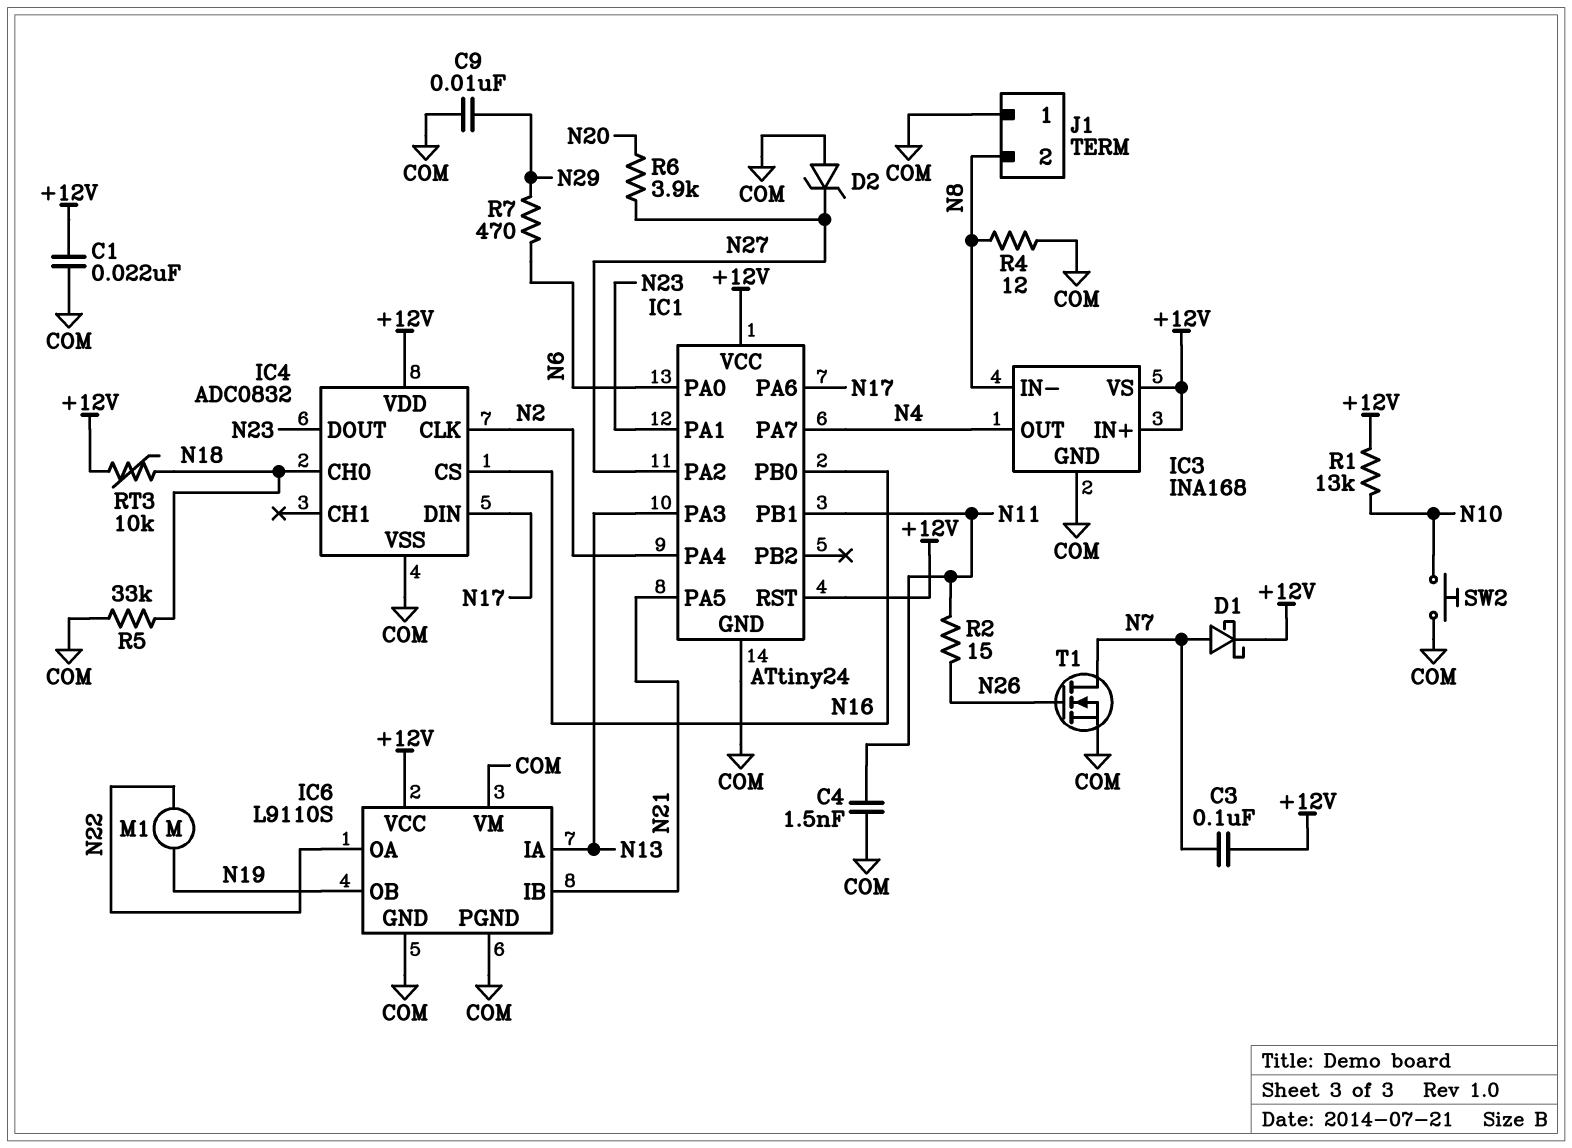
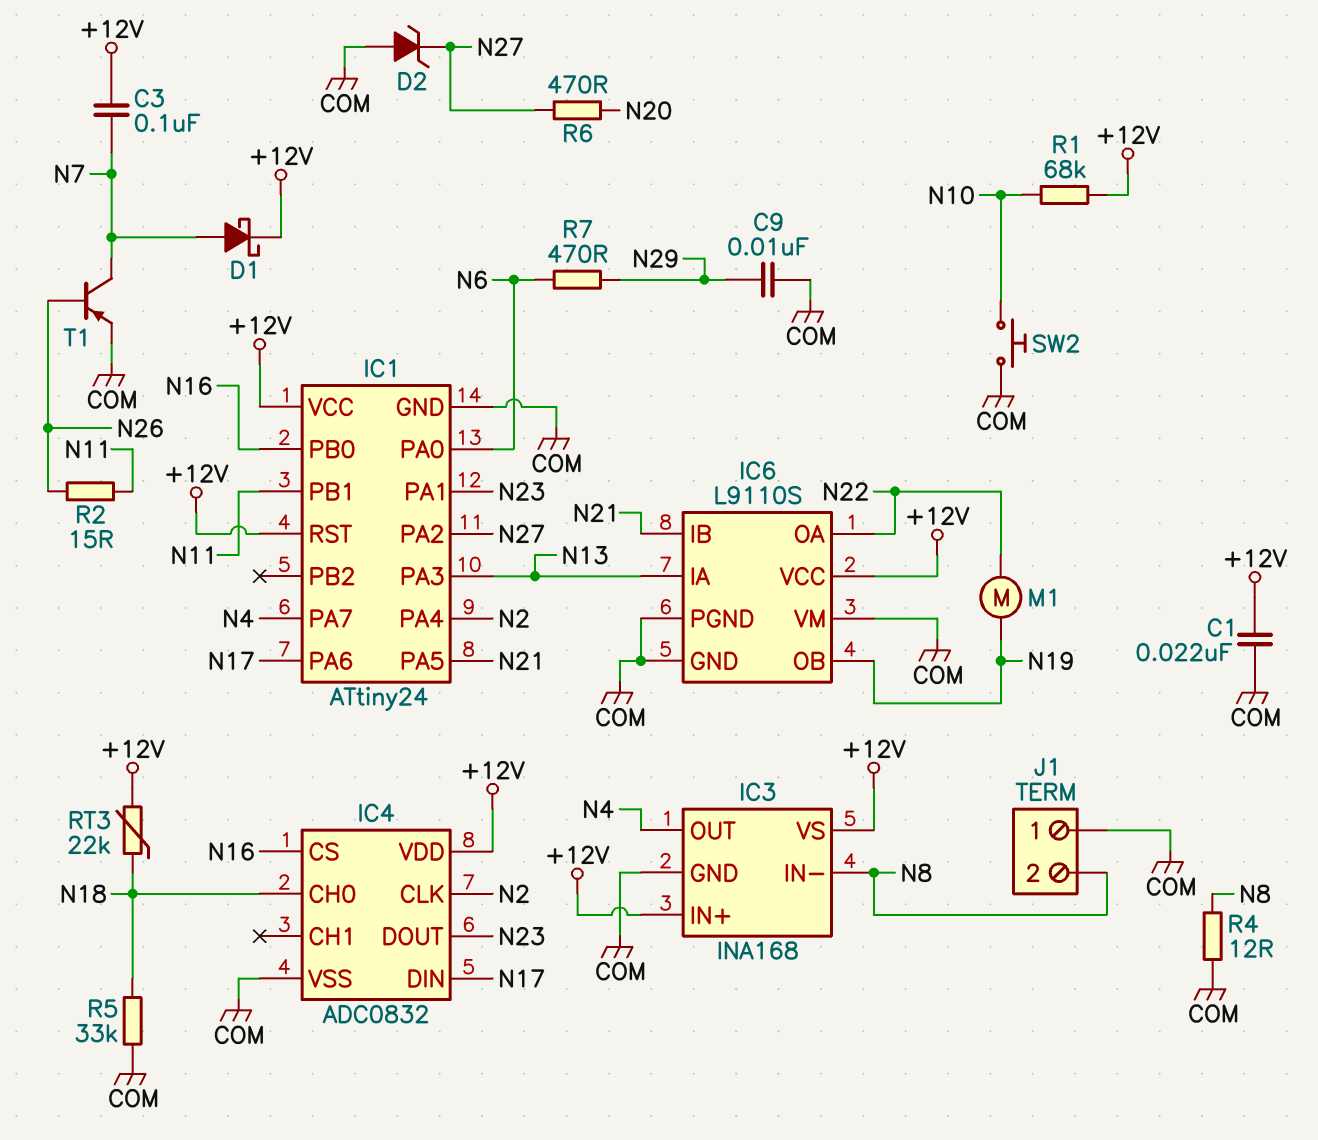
C4: 1.5nF (COM, N11) -> none
R1: 13k (+12V, N10) -> 68k (+12V, N10)
R6: 3.9k (N20, N27) -> 470 (N20, N27)
RT3: 10k (+12V, N18) -> 22k (+12V, N18)
T1: NMOS (G N26, D N7, S COM) -> PNP (B N26, C N7, E COM)

